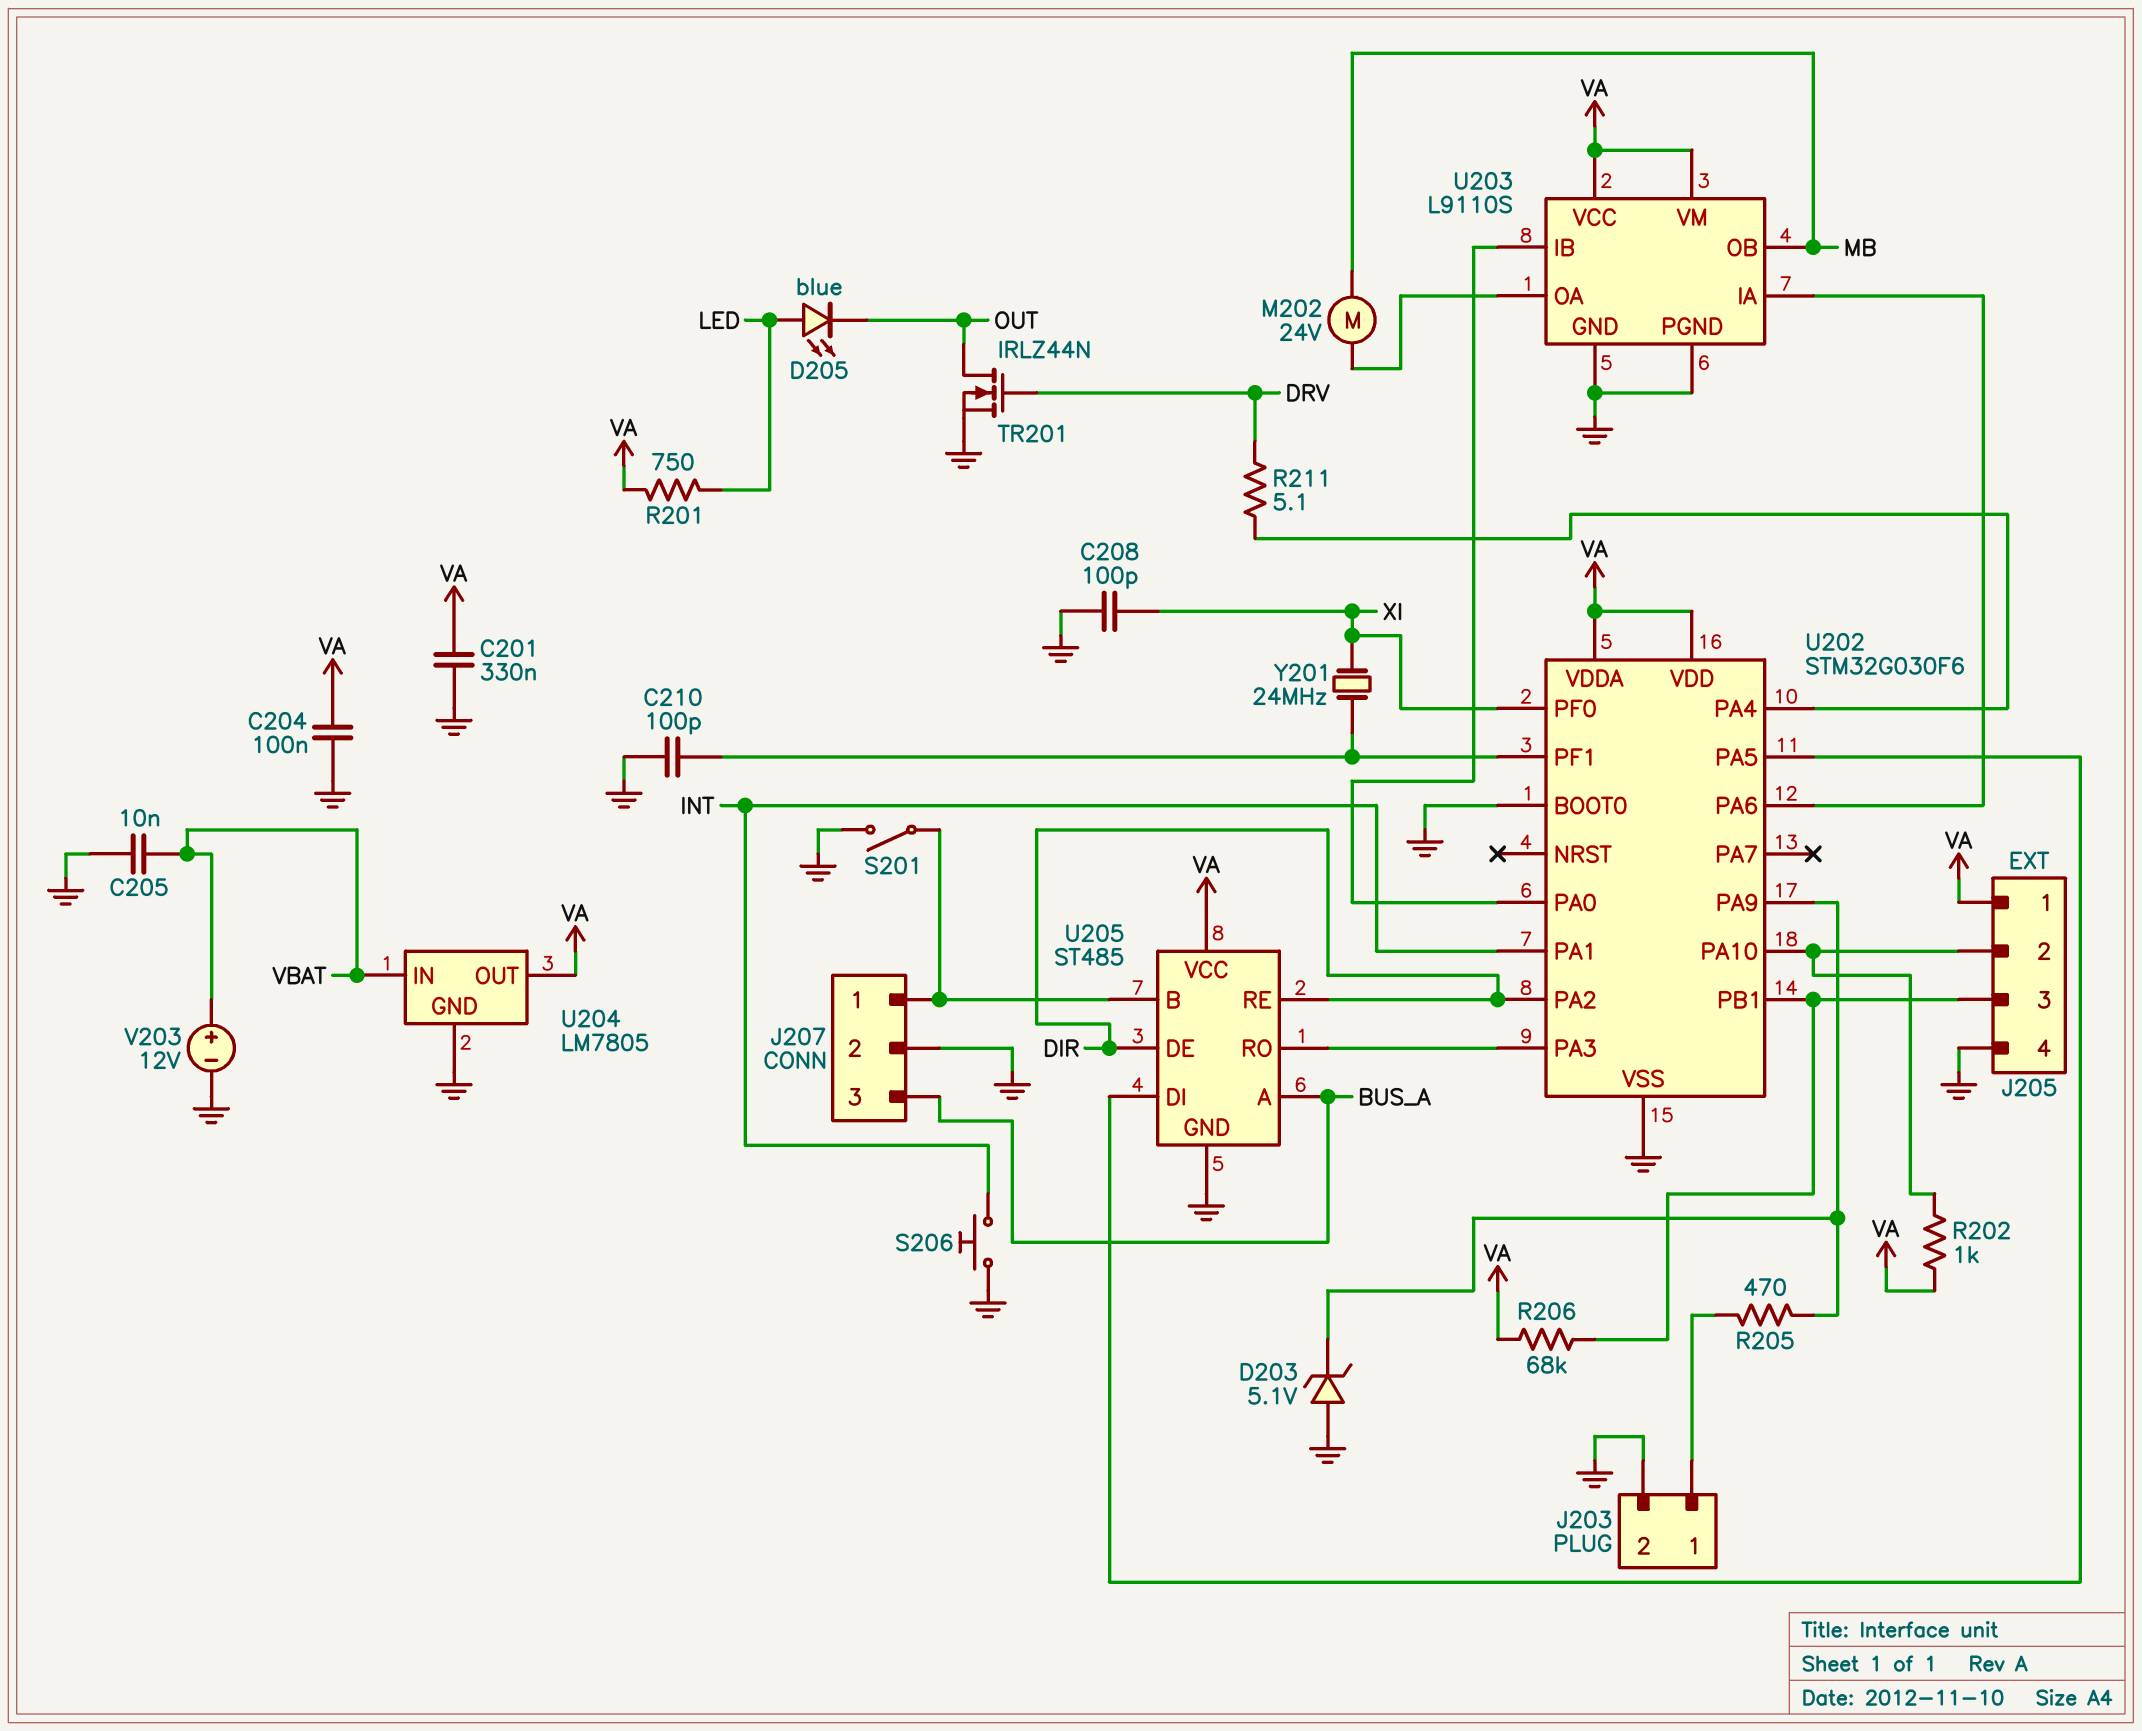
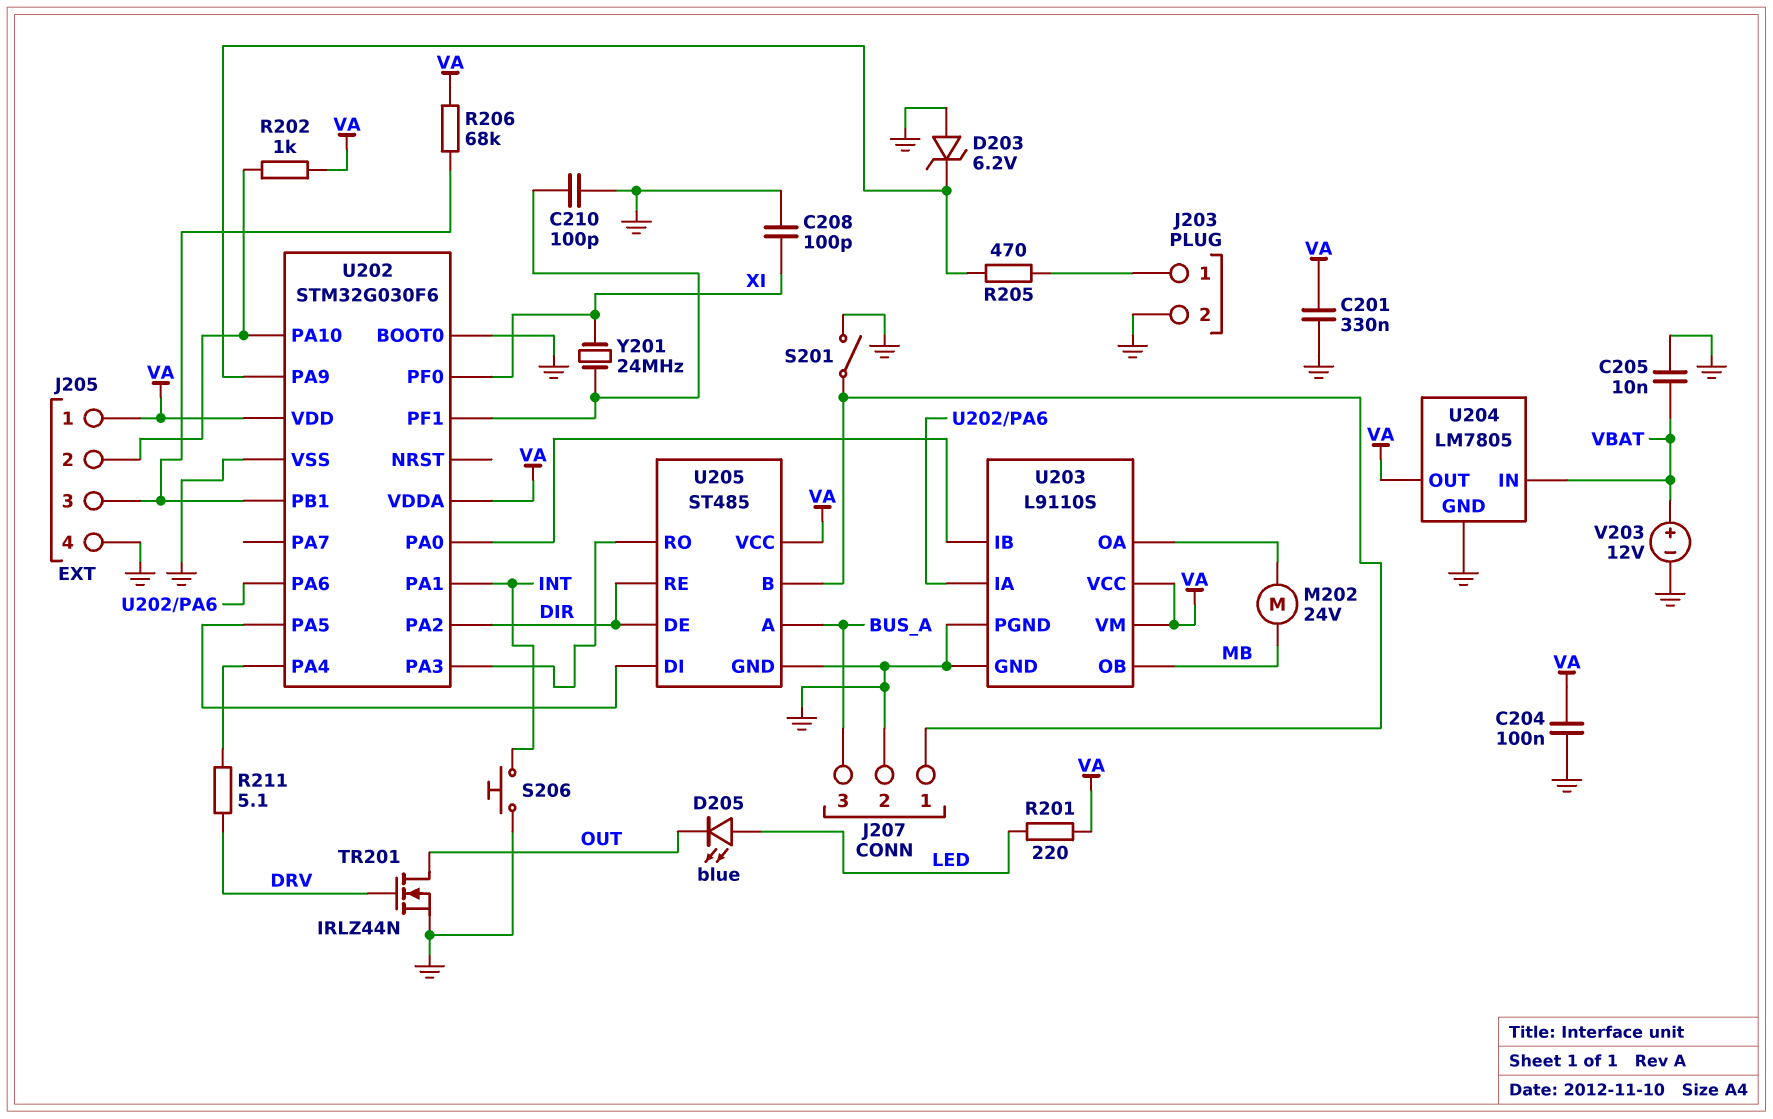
D203: zener 5.1V (A GND, K U202/PA9) -> zener 6.2V (A GND, K U202/PA9)
R201: 750 (LED, VA) -> 220 (LED, VA)

